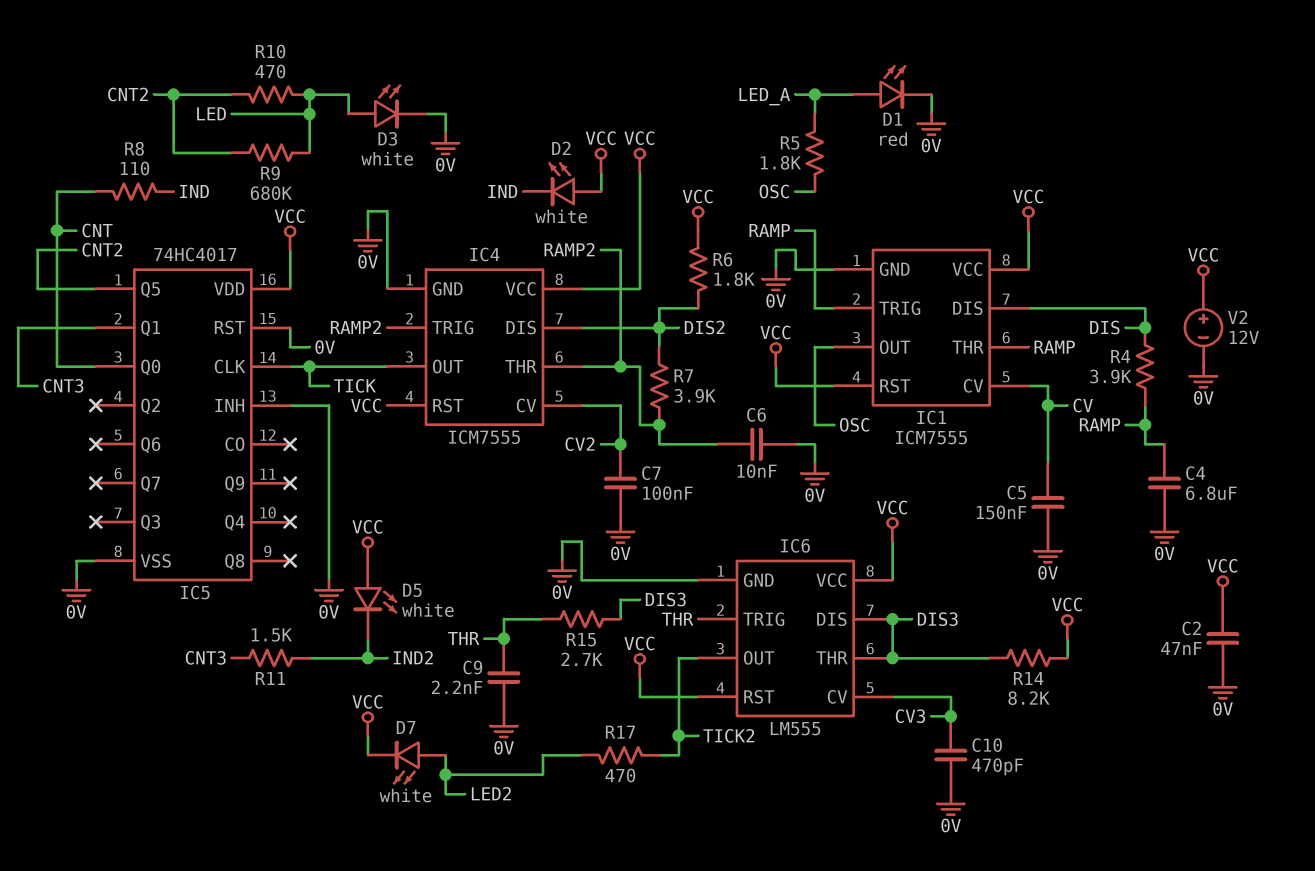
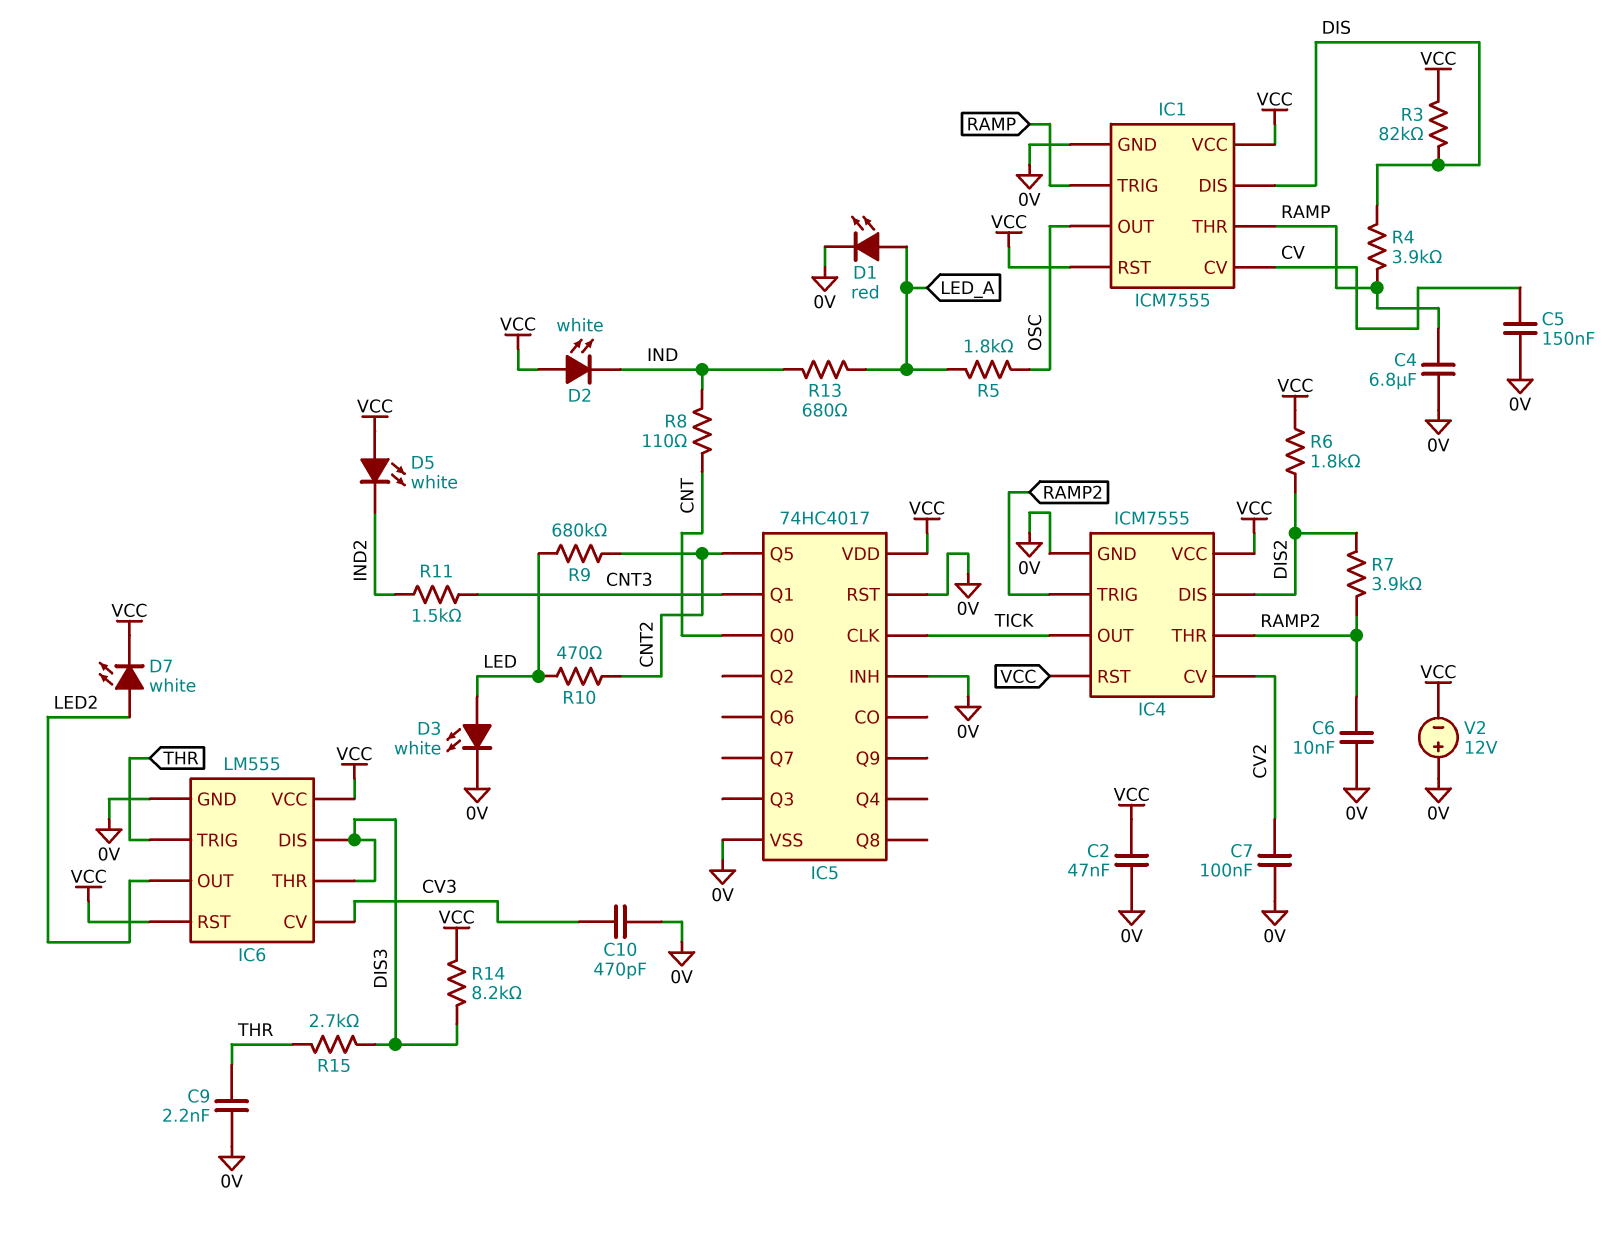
IC6 pin OUT: TICK2 -> LED2
R3: none -> 82k (DIS, VCC)
R13: none -> 680 (IND, LED_A)
R17: 470 (LED2, TICK2) -> none
V2: 12V (plus VCC, minus 0V) -> 12V (plus 0V, minus VCC)

